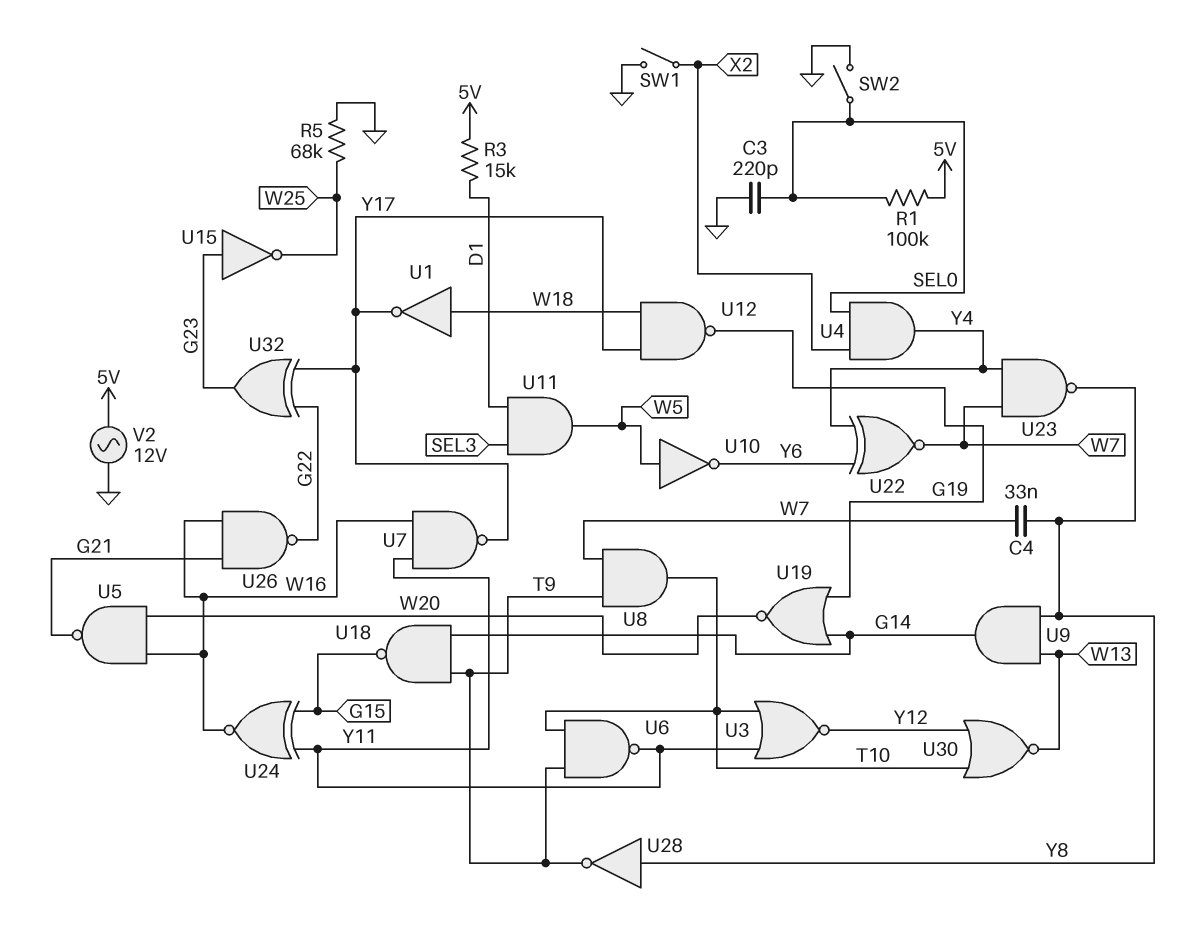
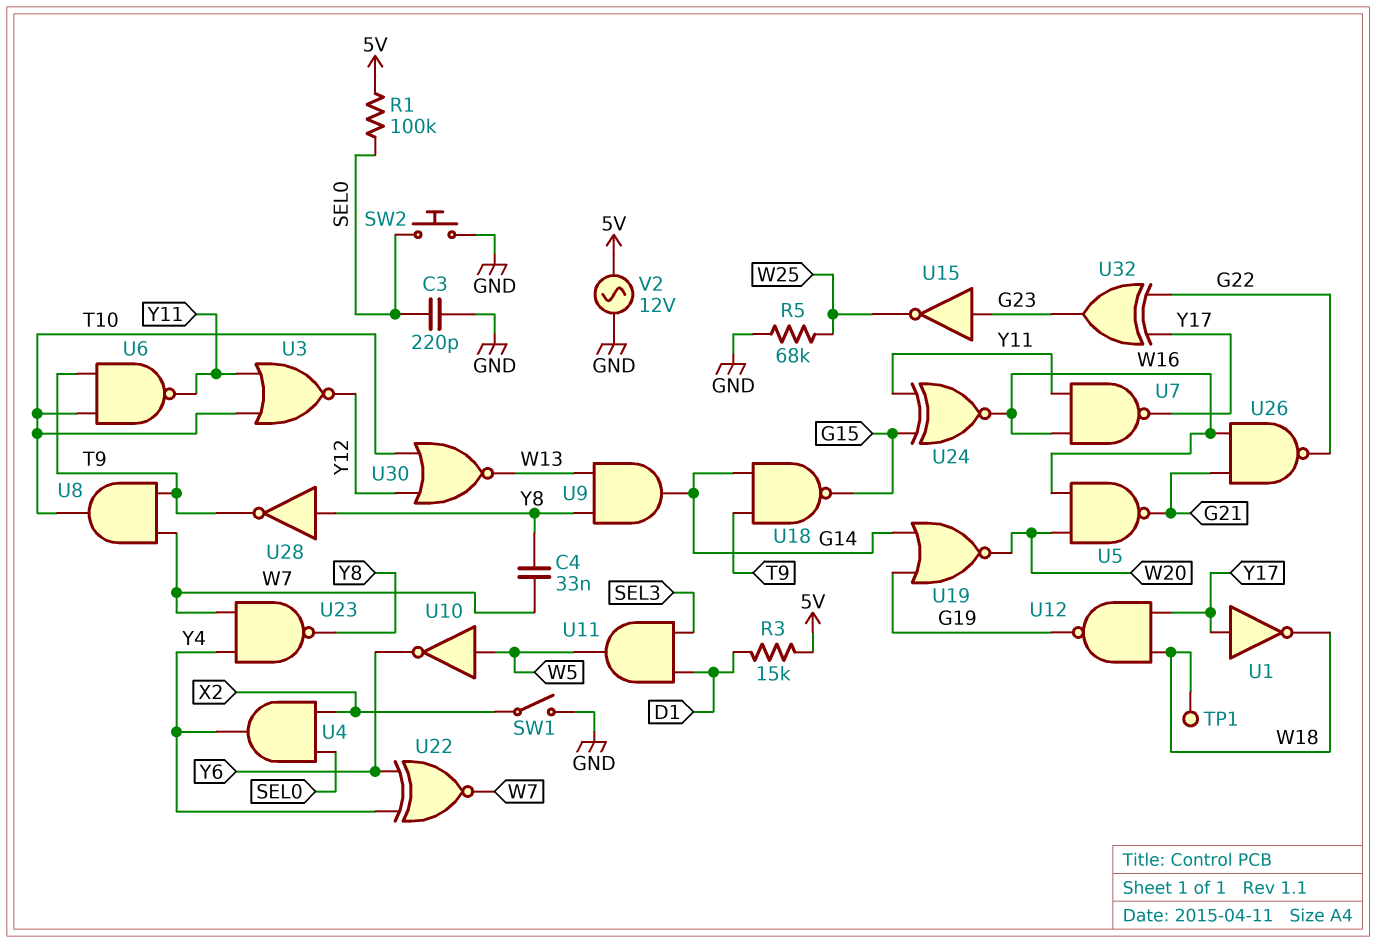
SW2: switch (GND, SEL0) -> button (GND, SEL0)
TP1: none -> test point (W18)
U1: NOT (in W18, out Y17) -> NOT (in Y17, out W18)

